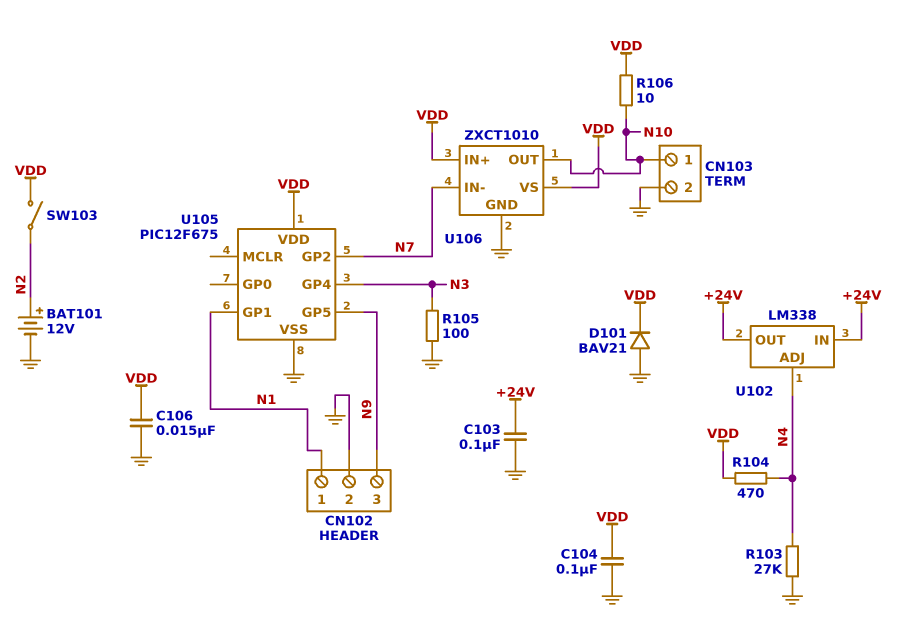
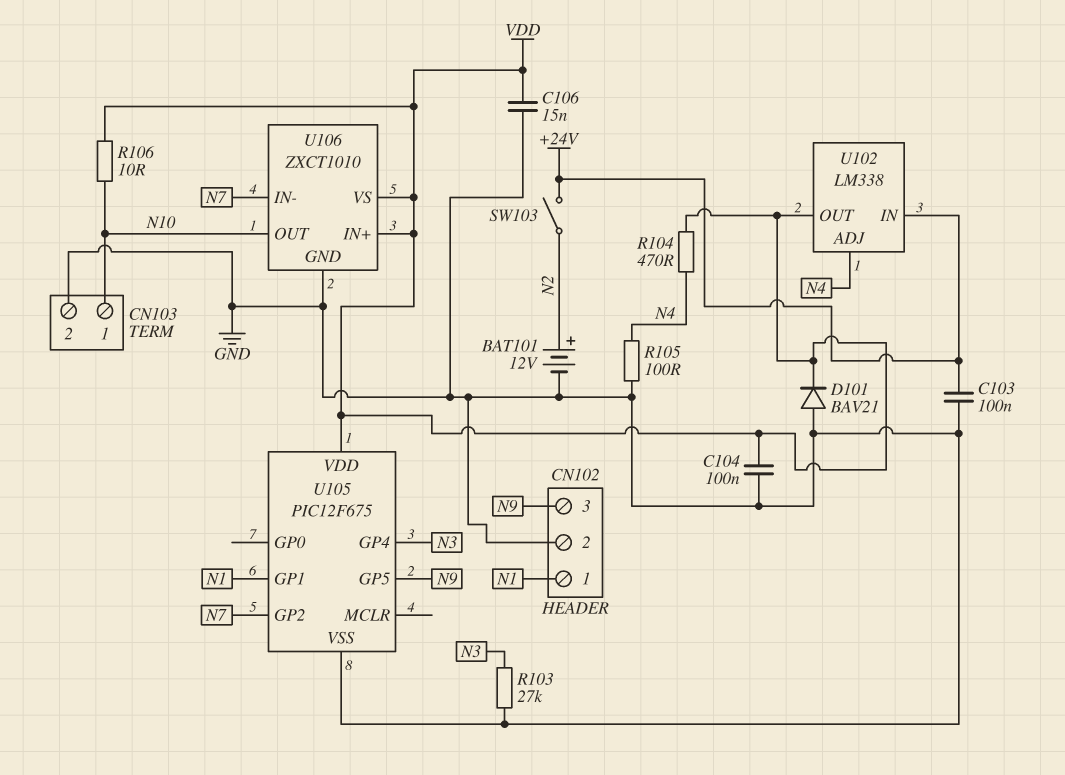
R103: 27k (GND, N4) -> 27k (GND, N3)
R105: 100 (GND, N3) -> 100 (GND, N4)
SW103: switch (N2, VDD) -> switch (+24V, N2)
U102 pin OUT: +24V -> VDD

